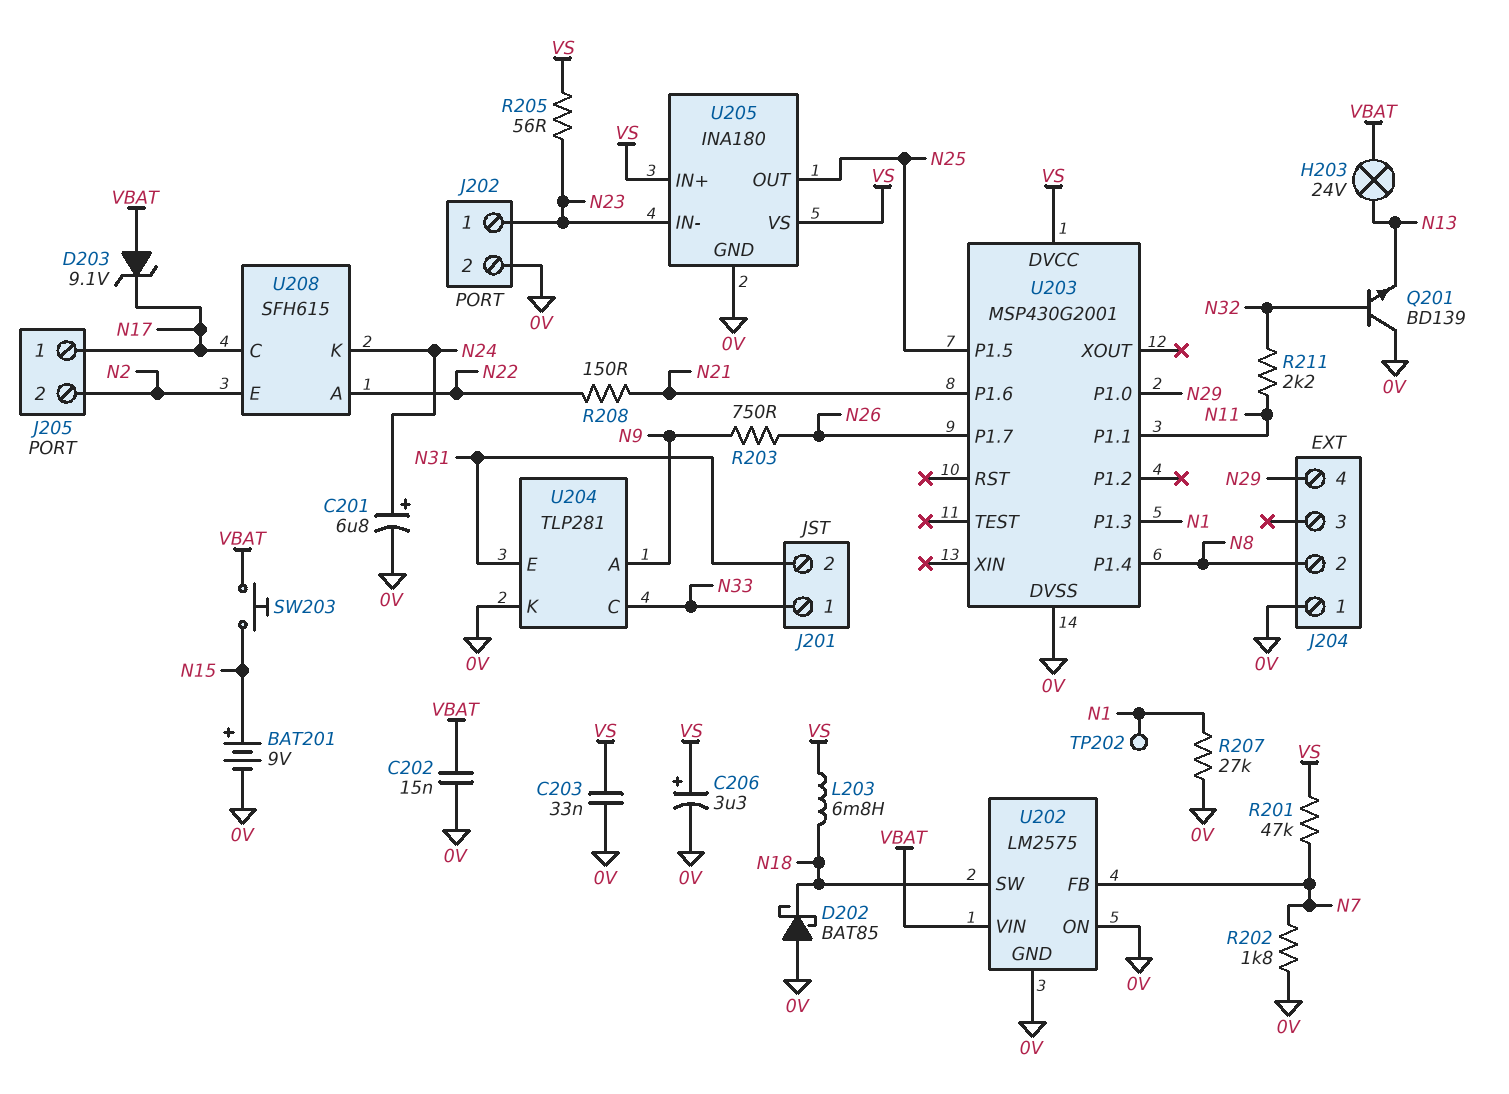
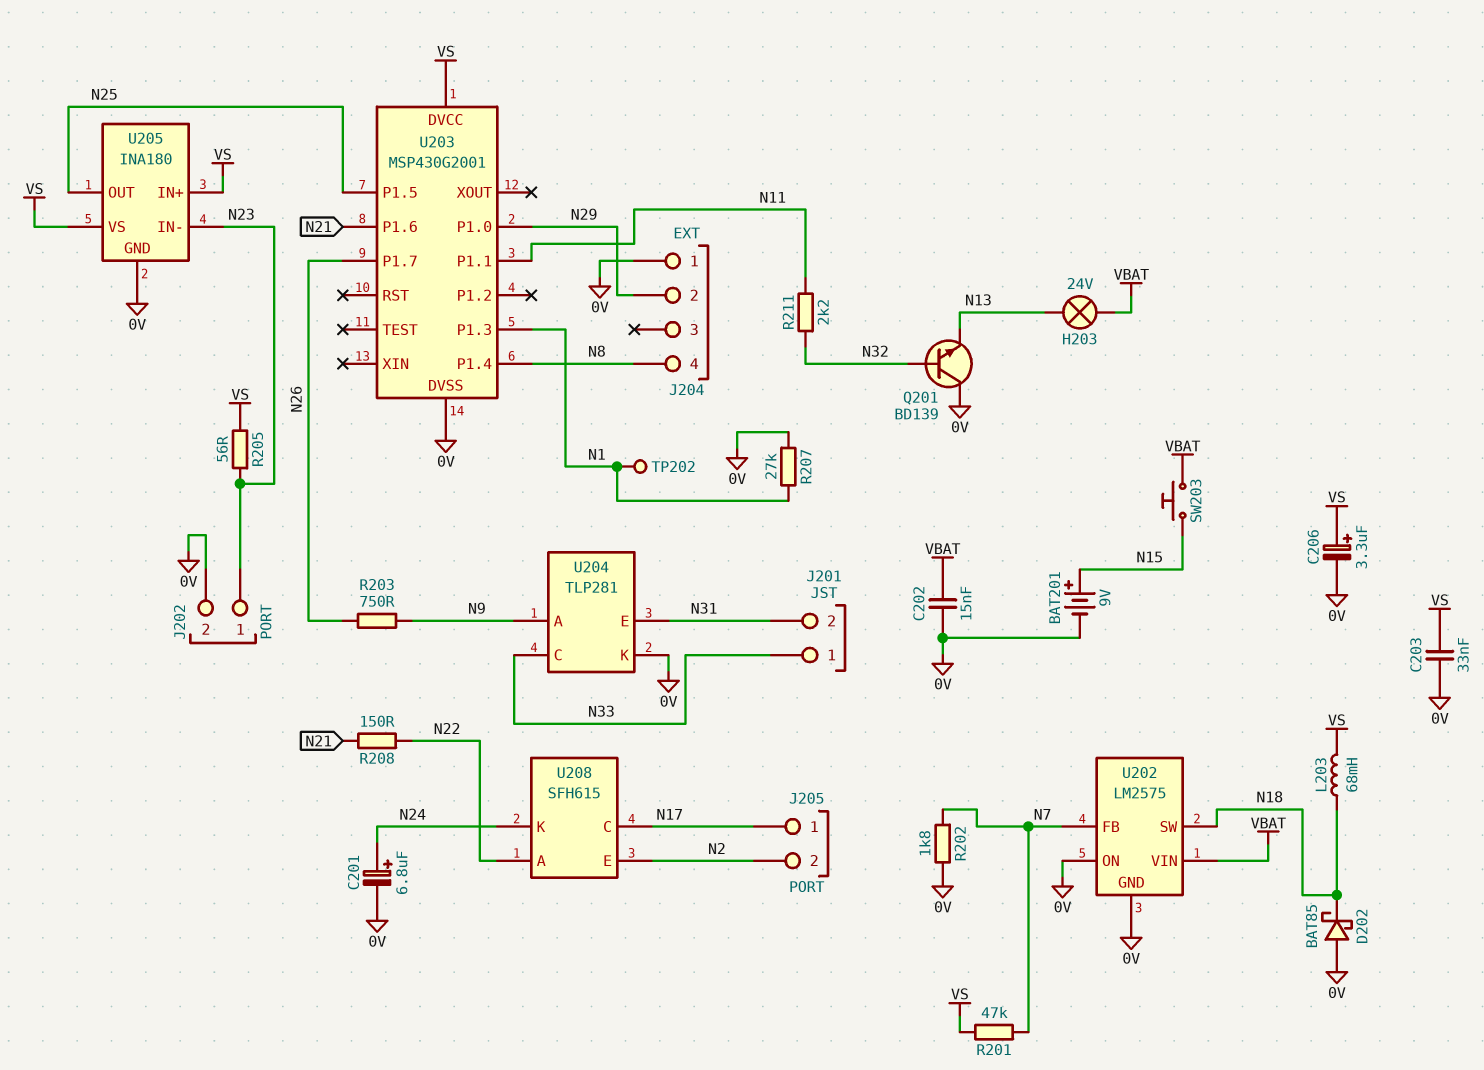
D203: zener 9.1V (A VBAT, K N17) -> none
J204 pin 2: N8 -> N29
J204 pin 4: N29 -> N8
L203: 6.8mH (N18, VS) -> 68mH (N18, VS)

